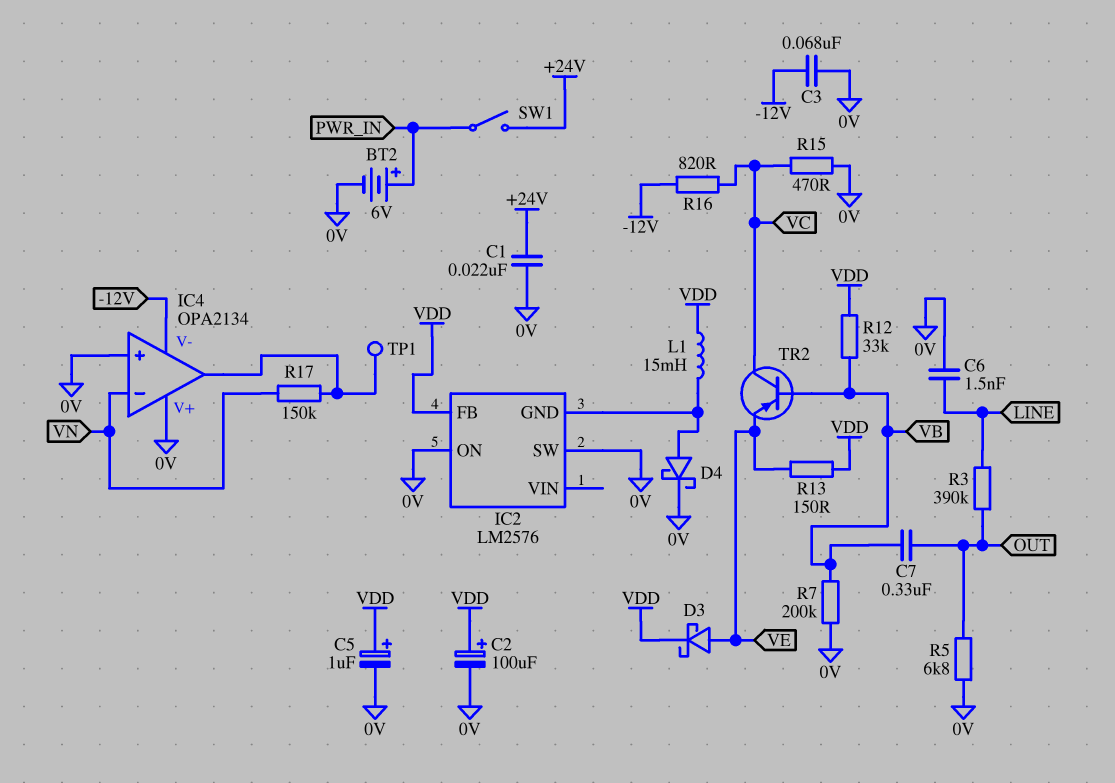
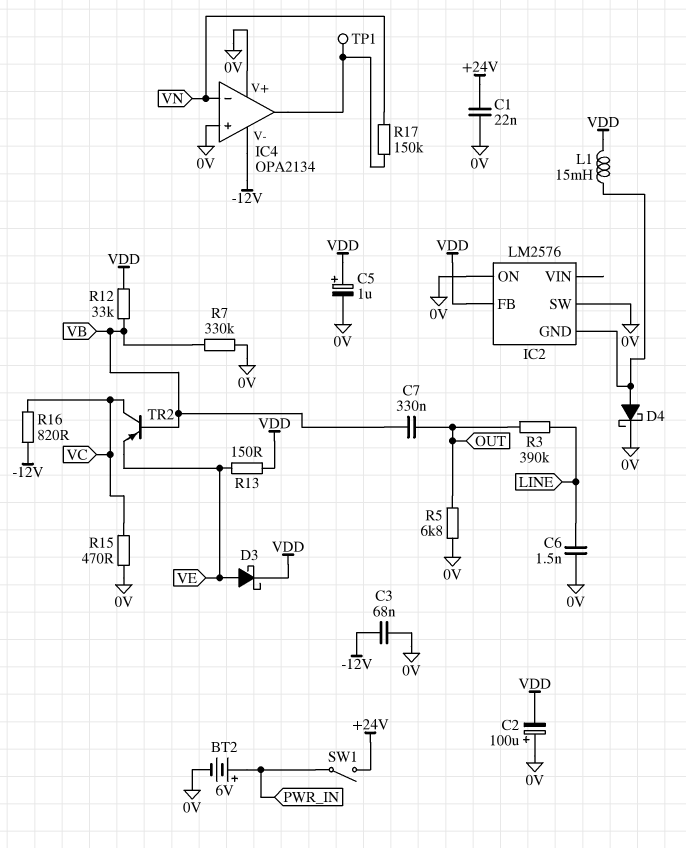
C2: 100uF (plus VDD, minus 0V) -> 100uF (plus 0V, minus VDD)
R7: 200k (0V, VB) -> 330k (0V, VB)

